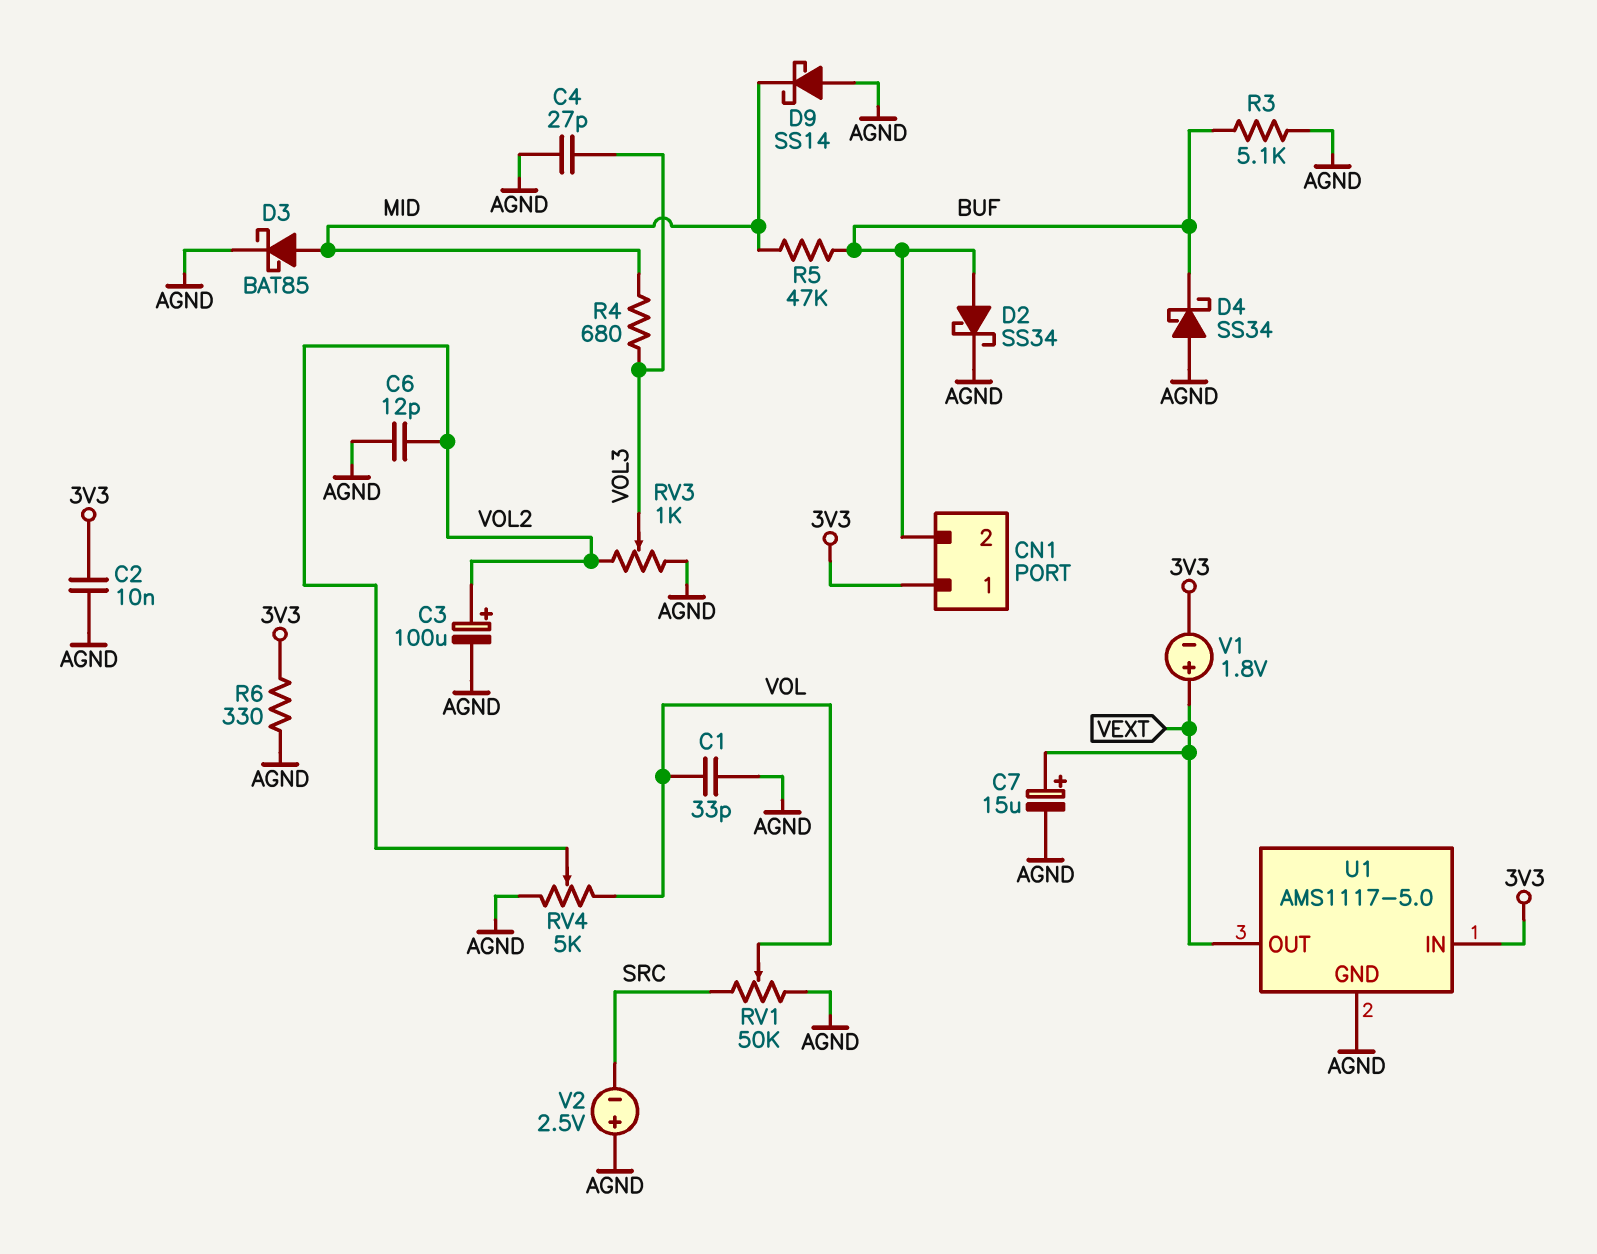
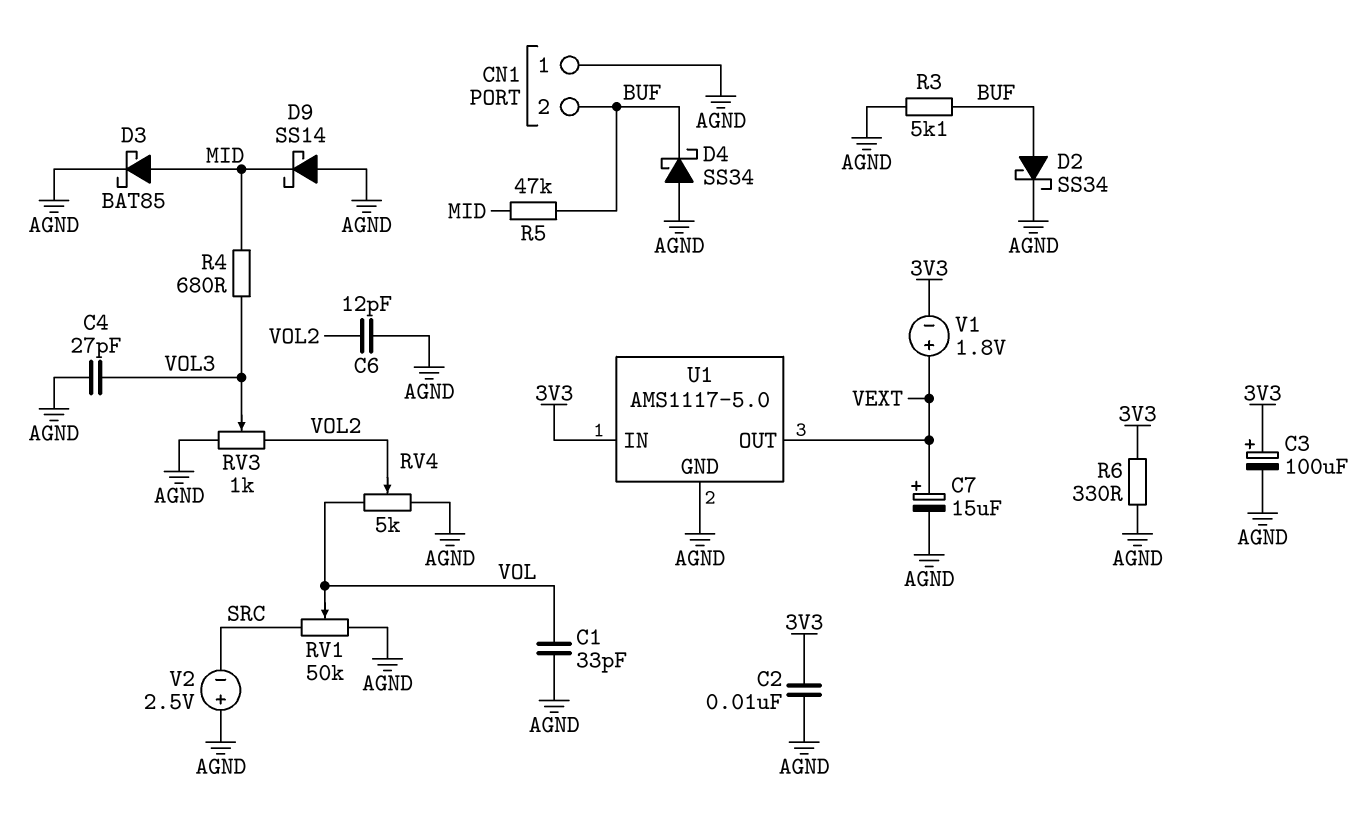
C3: 100uF (plus VOL2, minus AGND) -> 100uF (plus 3V3, minus AGND)
CN1 pin 1: 3V3 -> AGND

